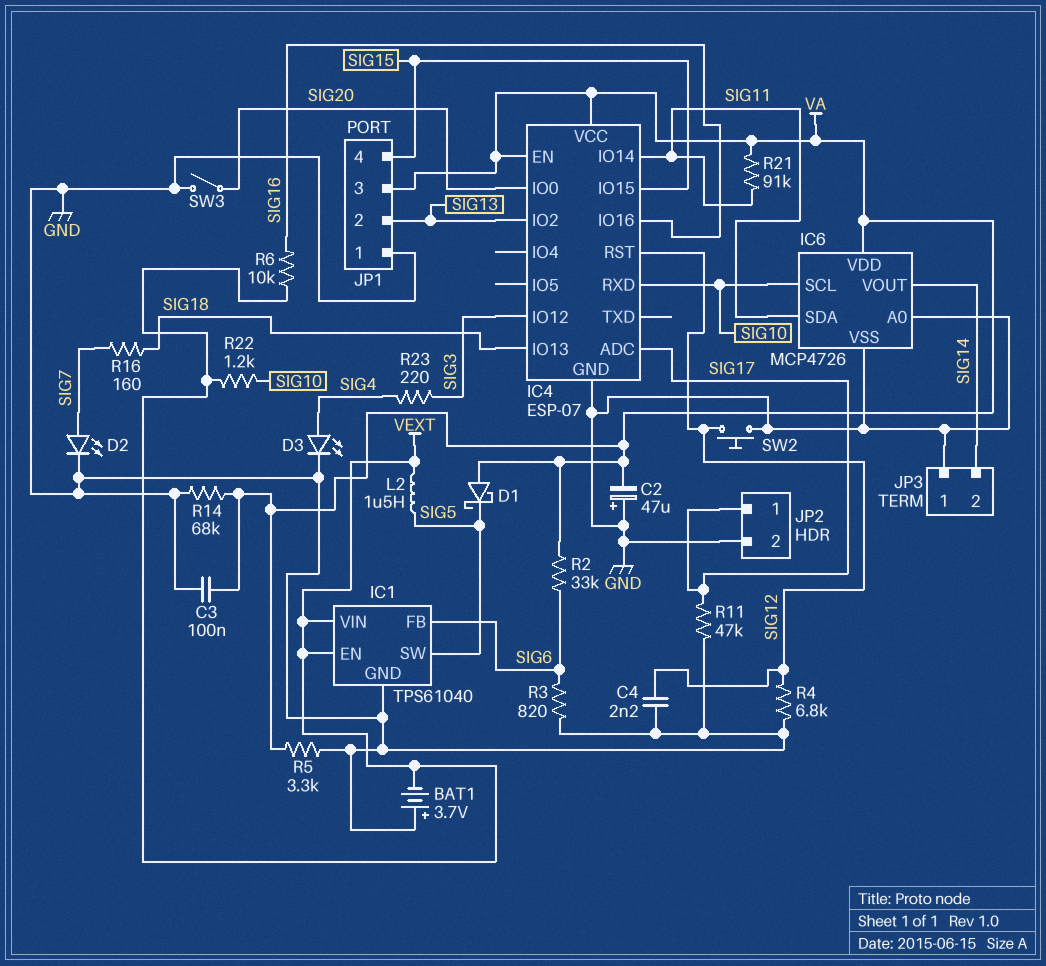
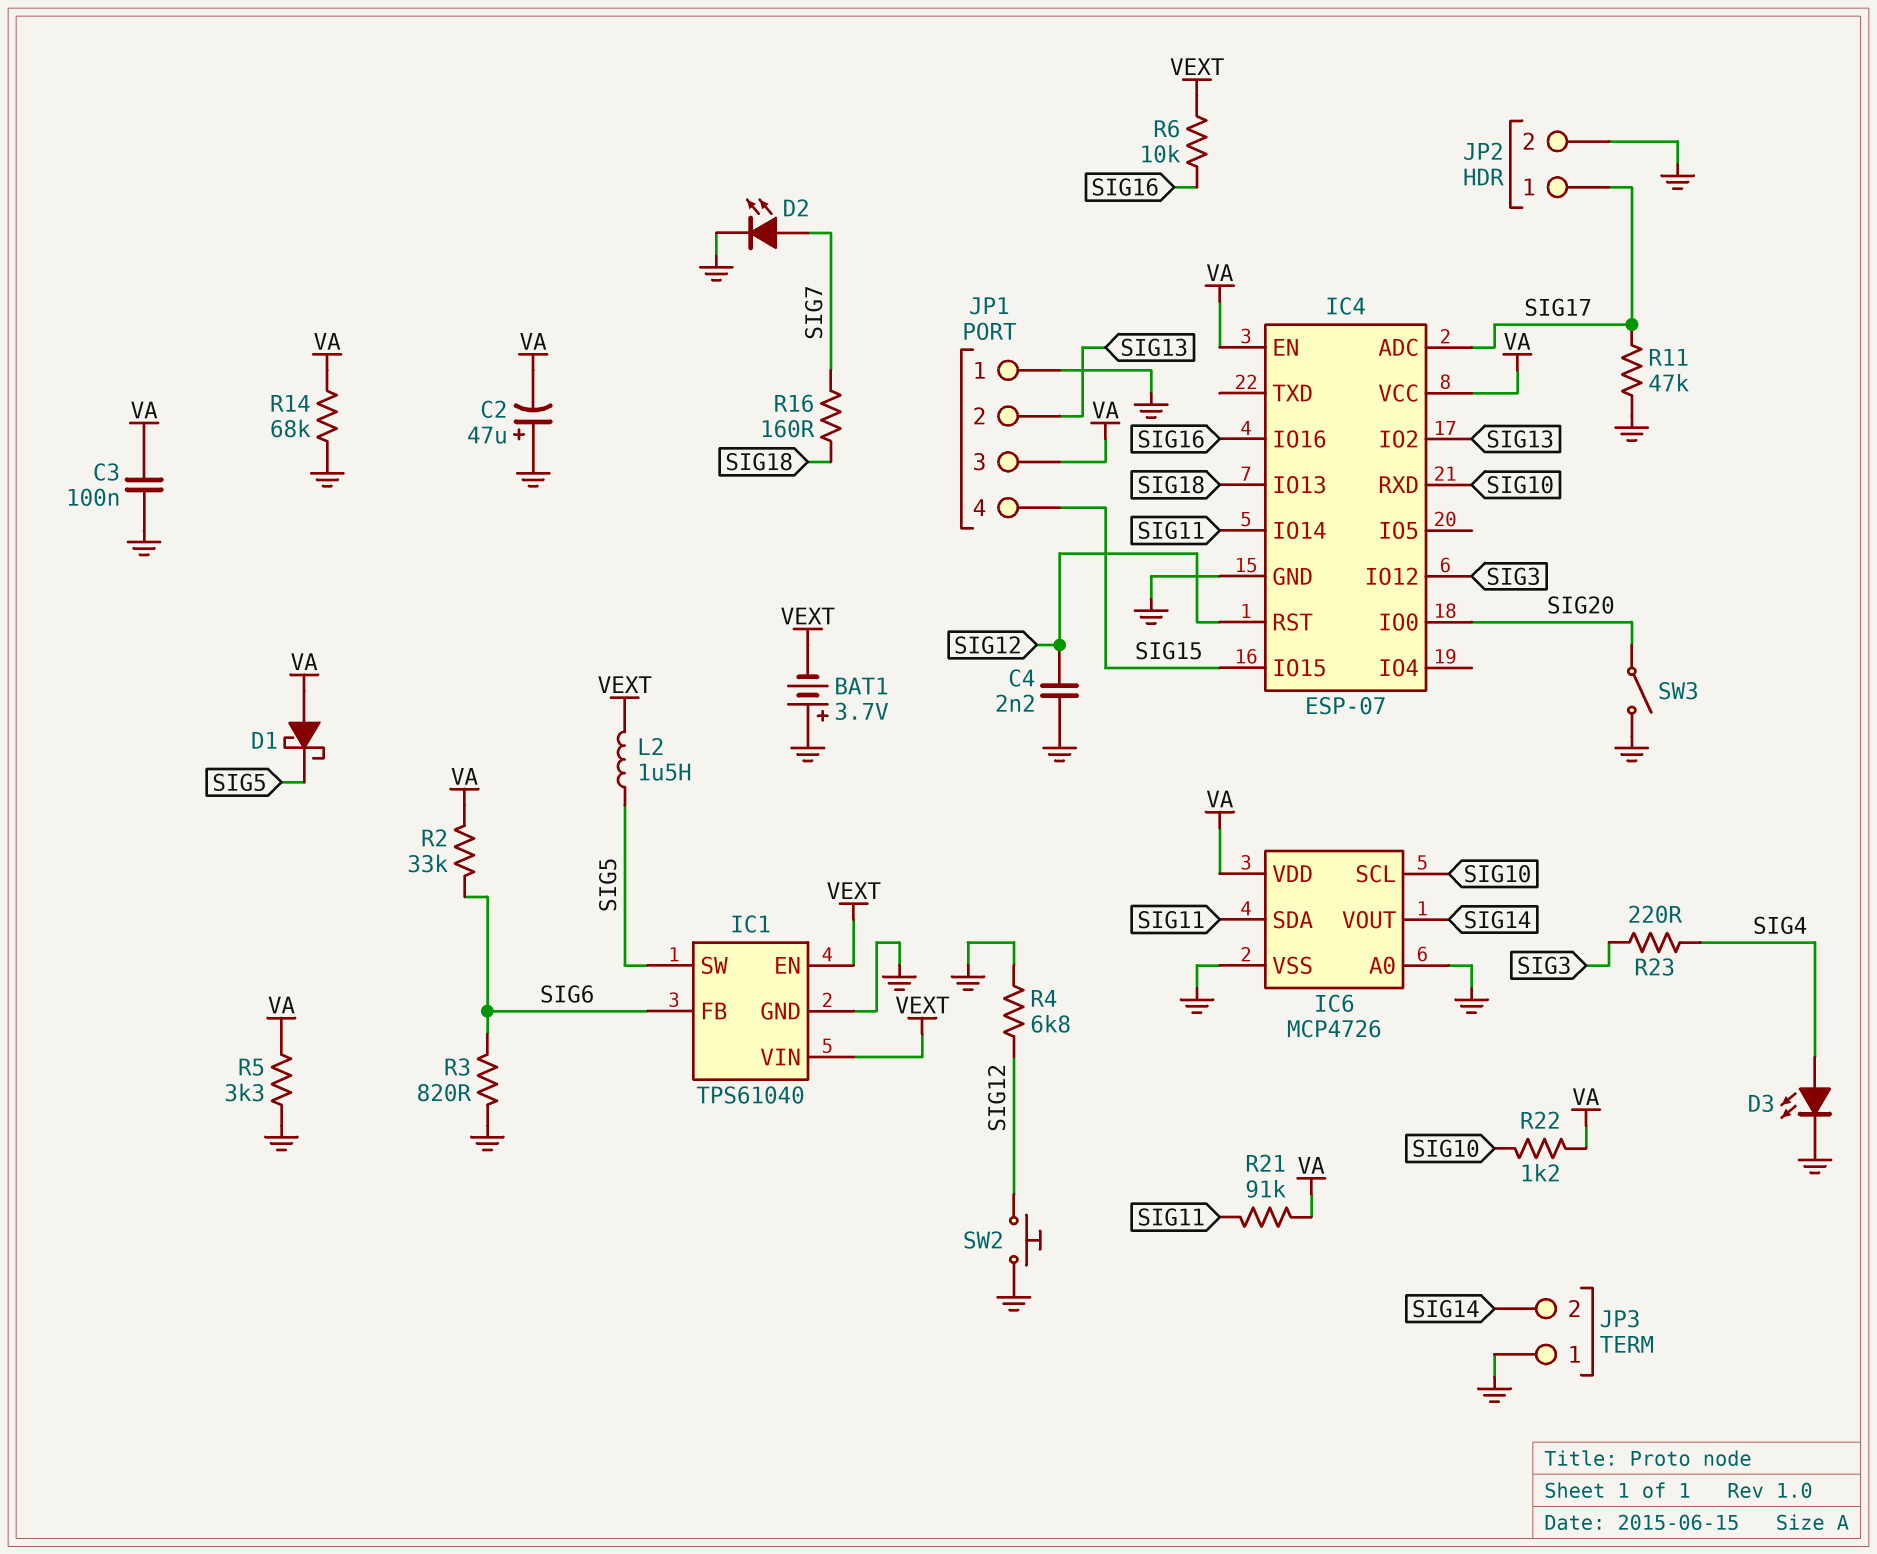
R22: 1.2k (SIG10, VEXT) -> 1.2k (SIG10, VA)

